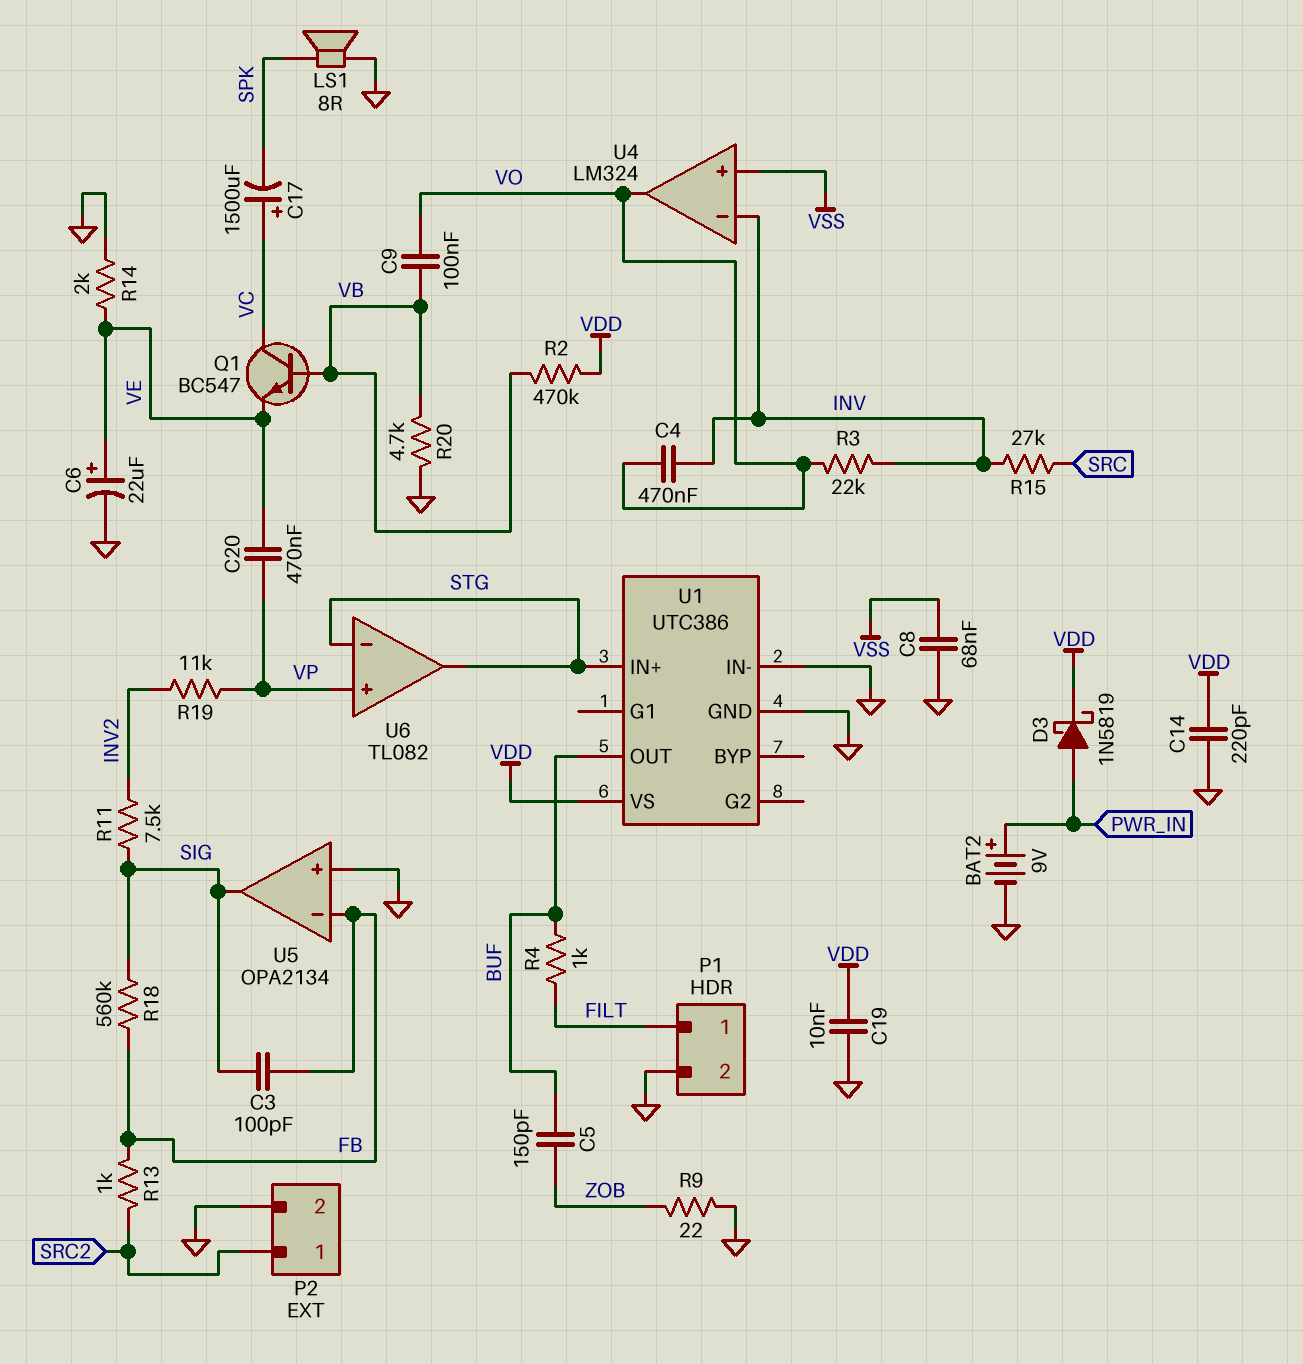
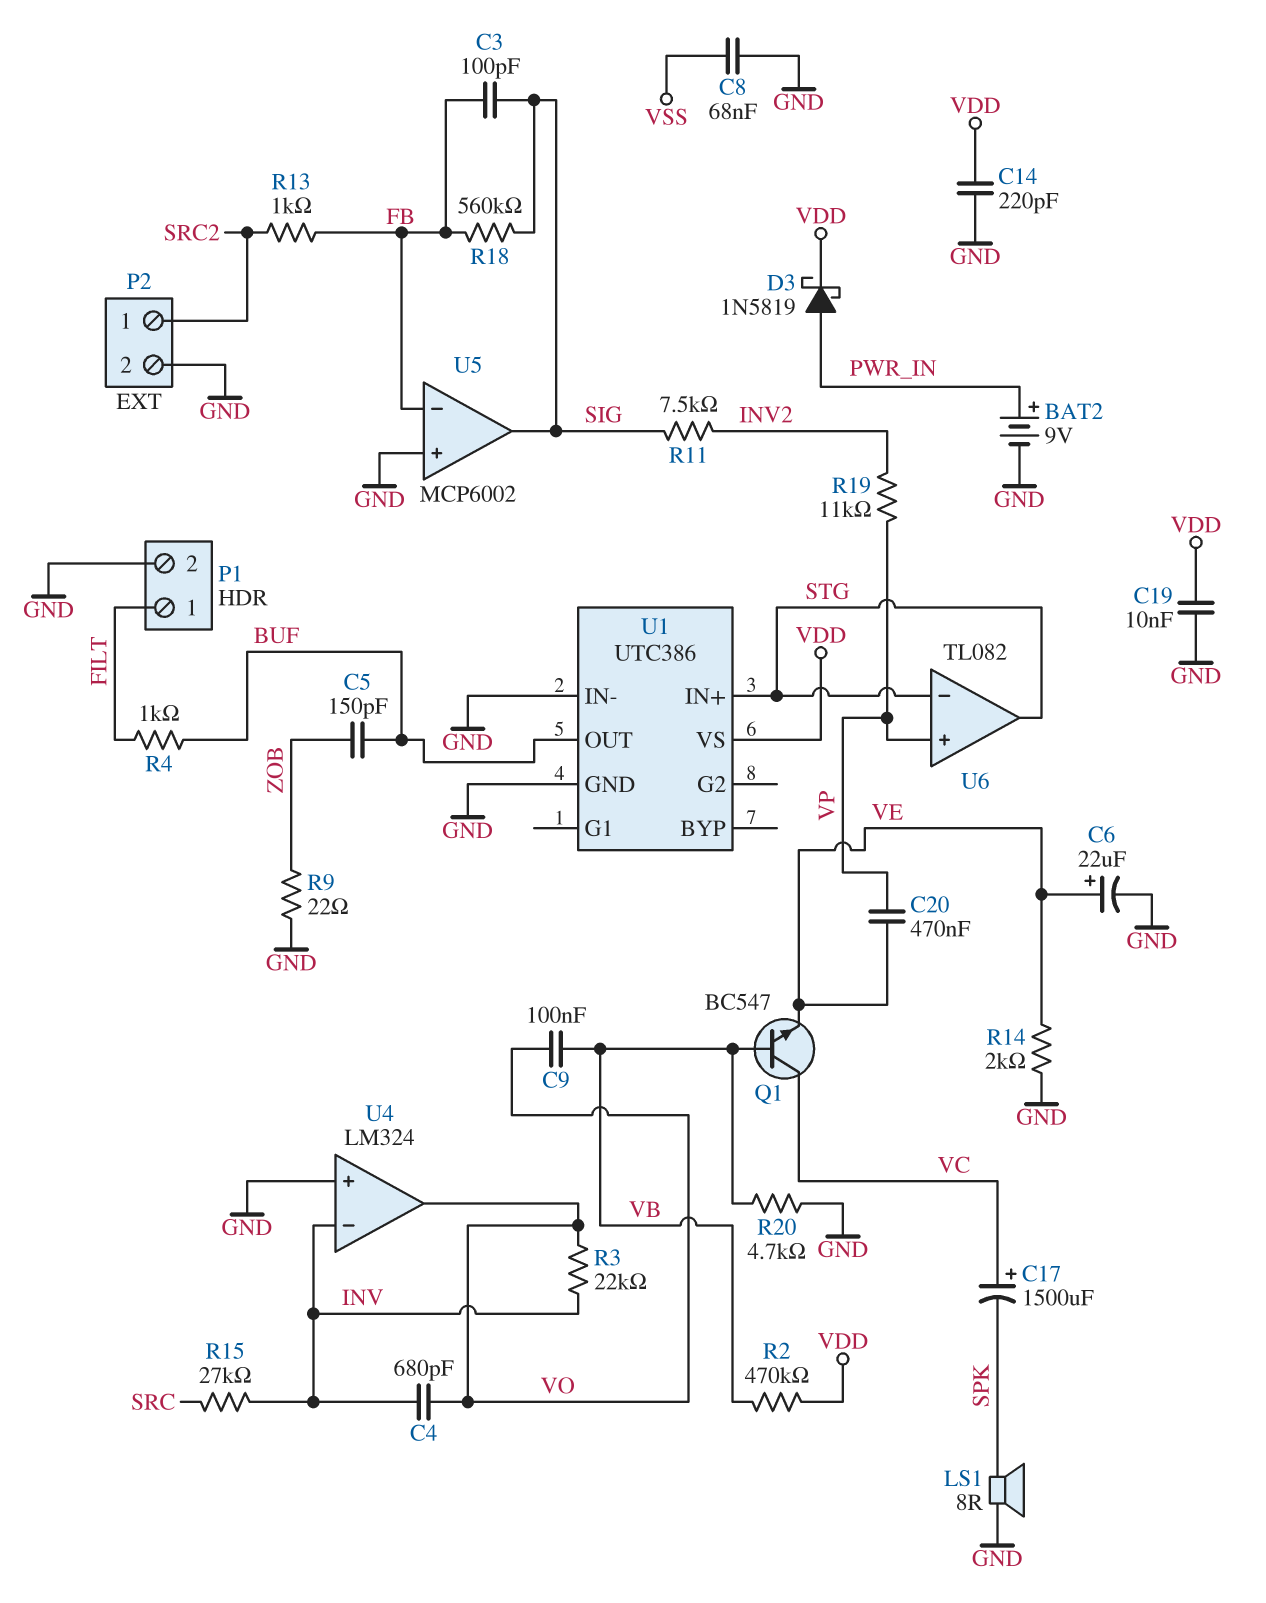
C4: 470nF (INV, VO) -> 680pF (INV, VO)
U4 pin in+: VSS -> GND
U5: OPA2134 -> MCP6002

